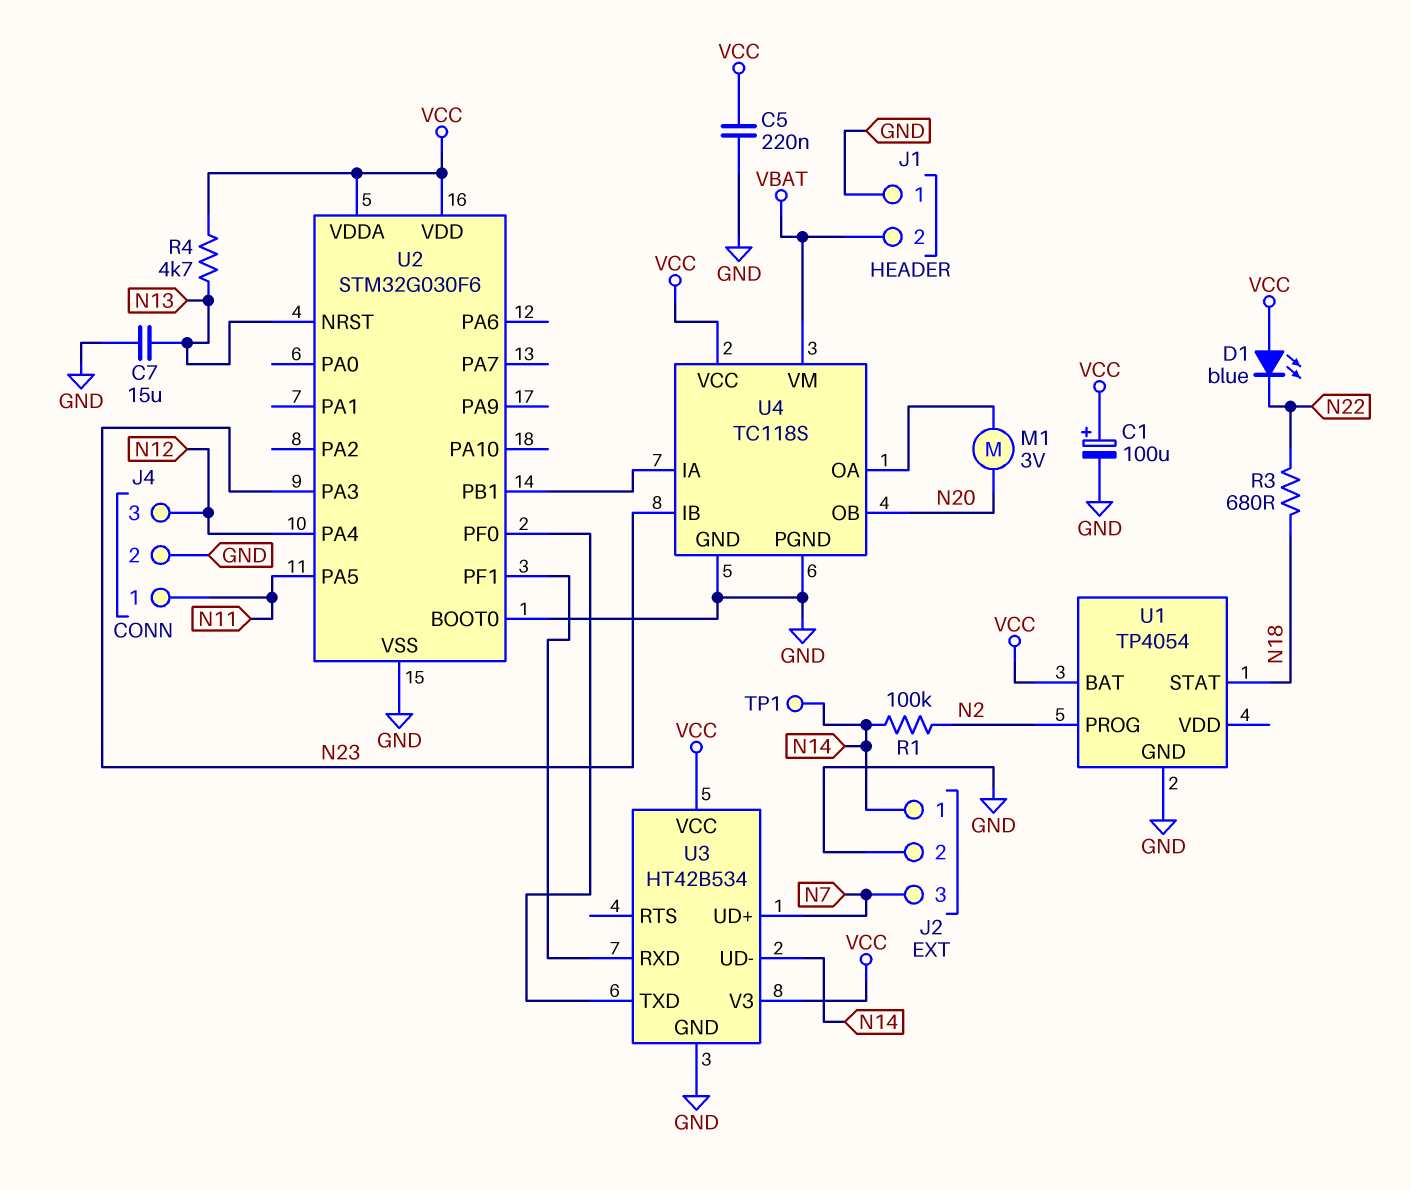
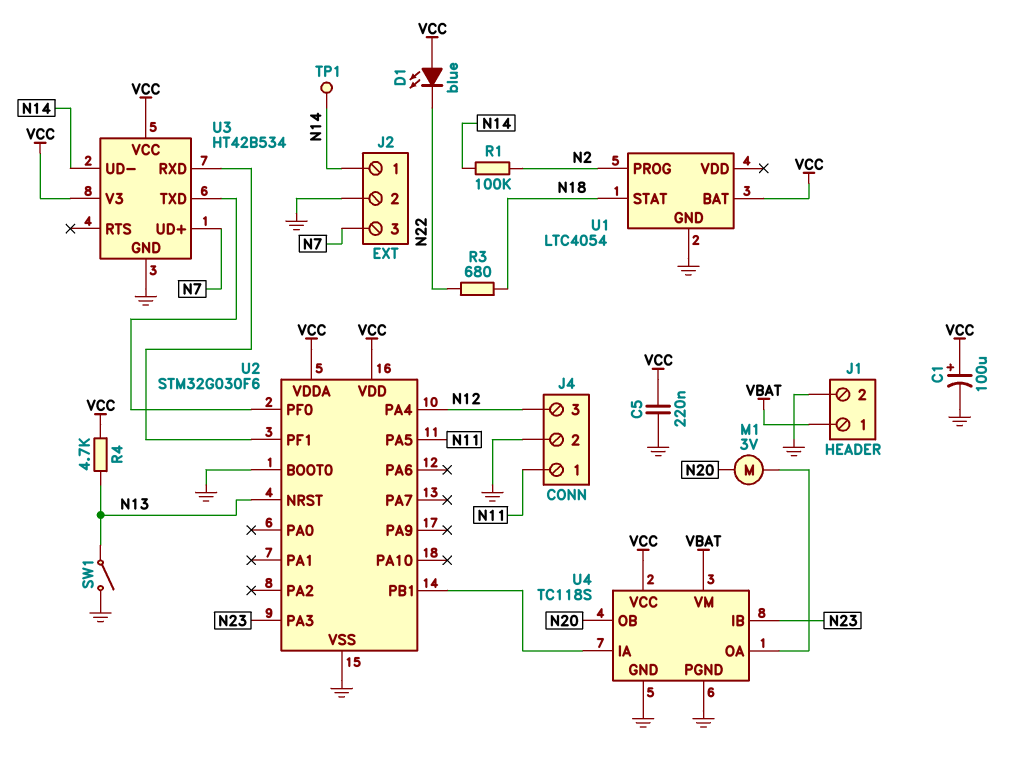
C7: 15uF (GND, N13) -> none
J1 pin 1: GND -> VBAT
J1 pin 2: VBAT -> GND
SW1: none -> switch (GND, N13)
U1: TP4054 -> LTC4054

